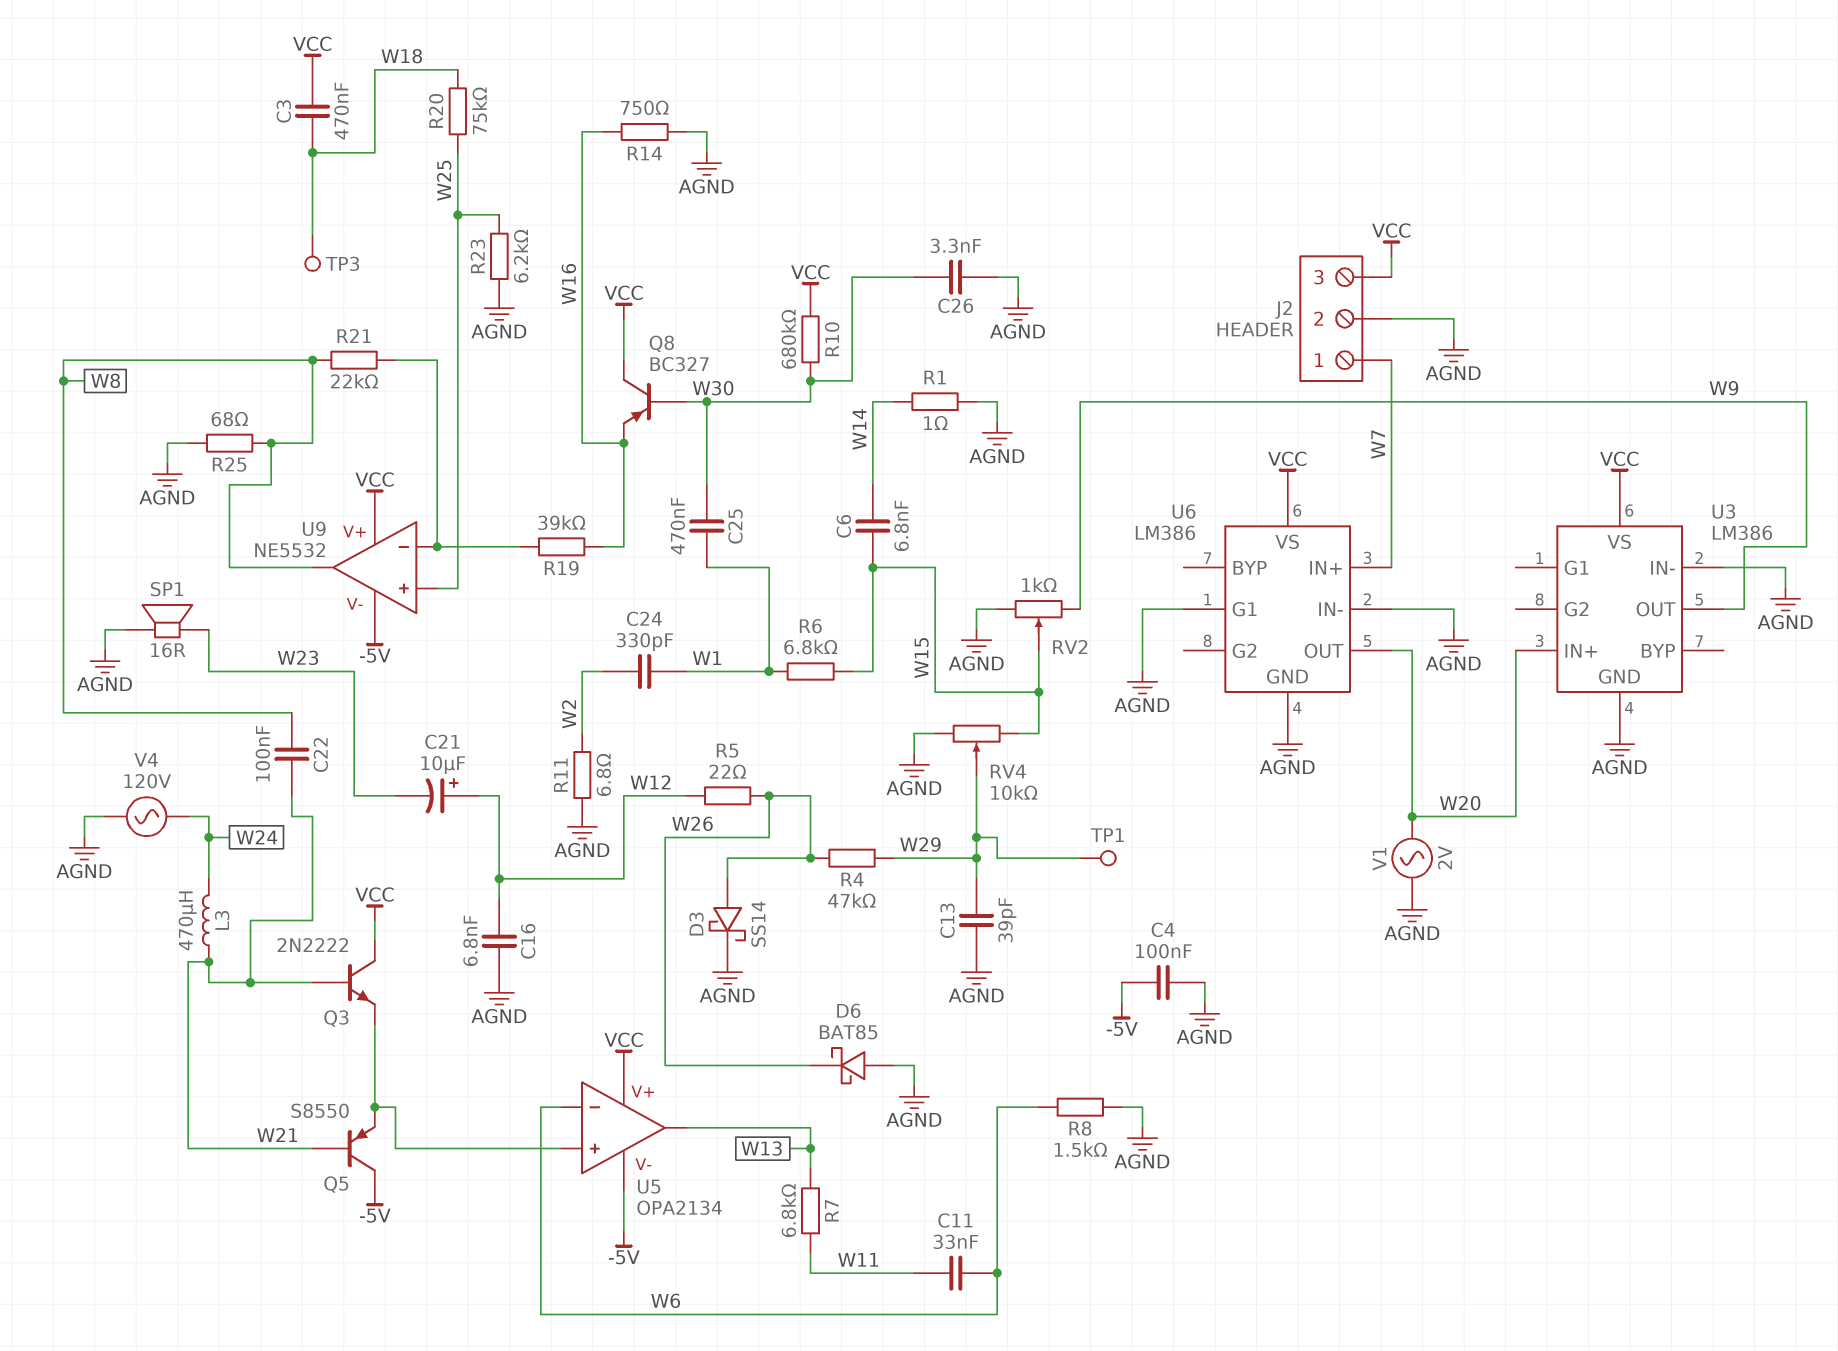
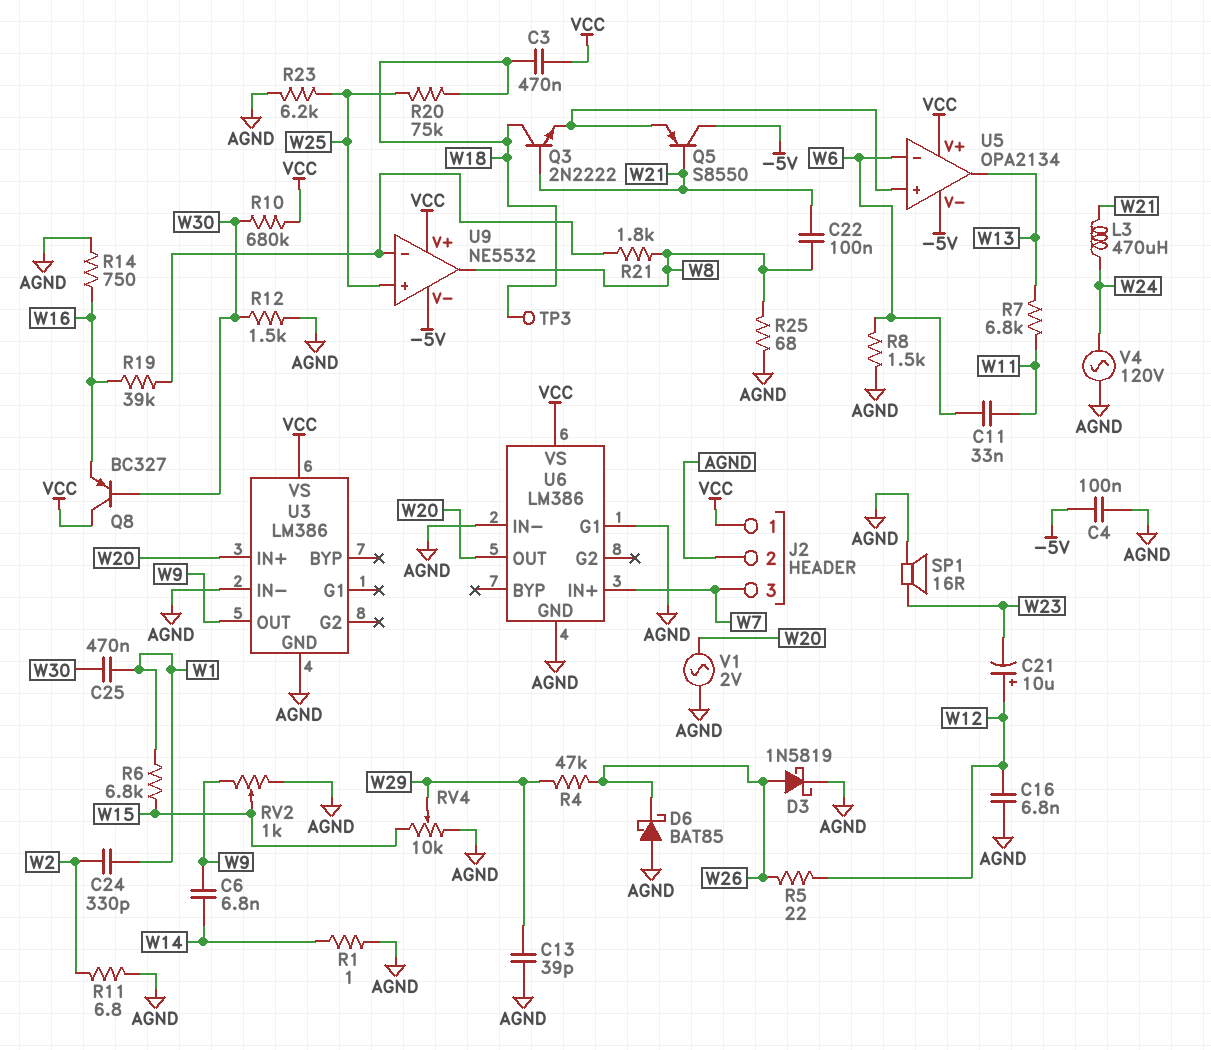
C6: 6.8nF (W14, W15) -> 6.8nF (W9, W14)
C26: 3.3nF (AGND, W30) -> none
D3: schottky SS14 (A W26, K AGND) -> schottky 1N5819 (A W26, K AGND)
J2 pin 1: W7 -> VCC
J2 pin 3: VCC -> W7
Q3: NPN 2N2222 (B W21, C VCC, E U5/in+) -> NPN 2N2222 (B W21, C W18, E U5/in+)
R12: none -> 1.5k (AGND, W30)
R21: 22k (U9/in-, W8) -> 1.8k (U9/in-, W8)
TP1: test point (W29) -> none

